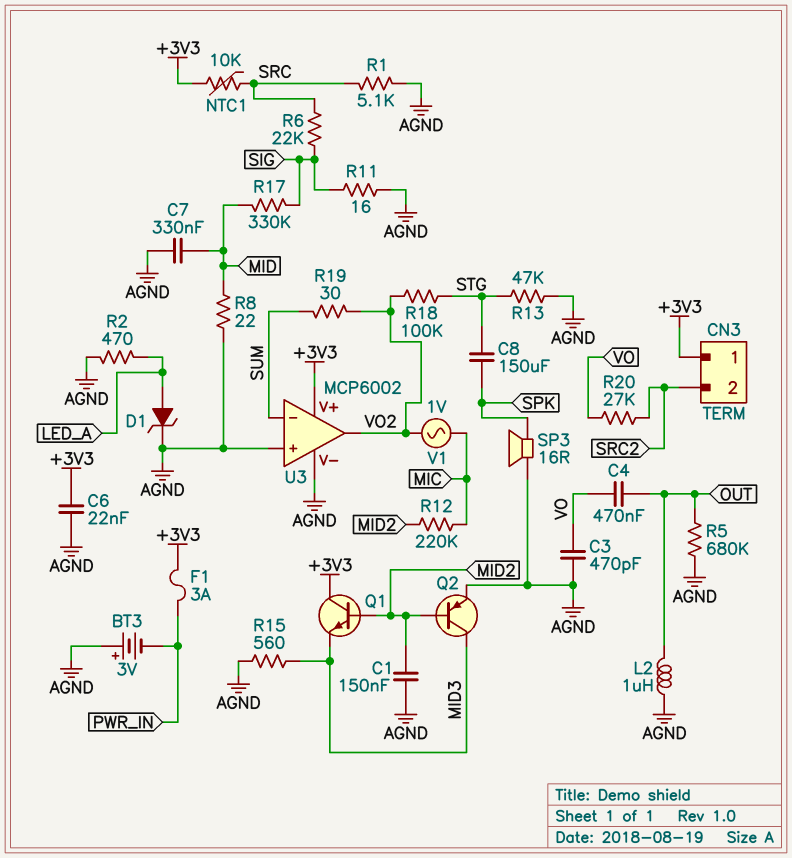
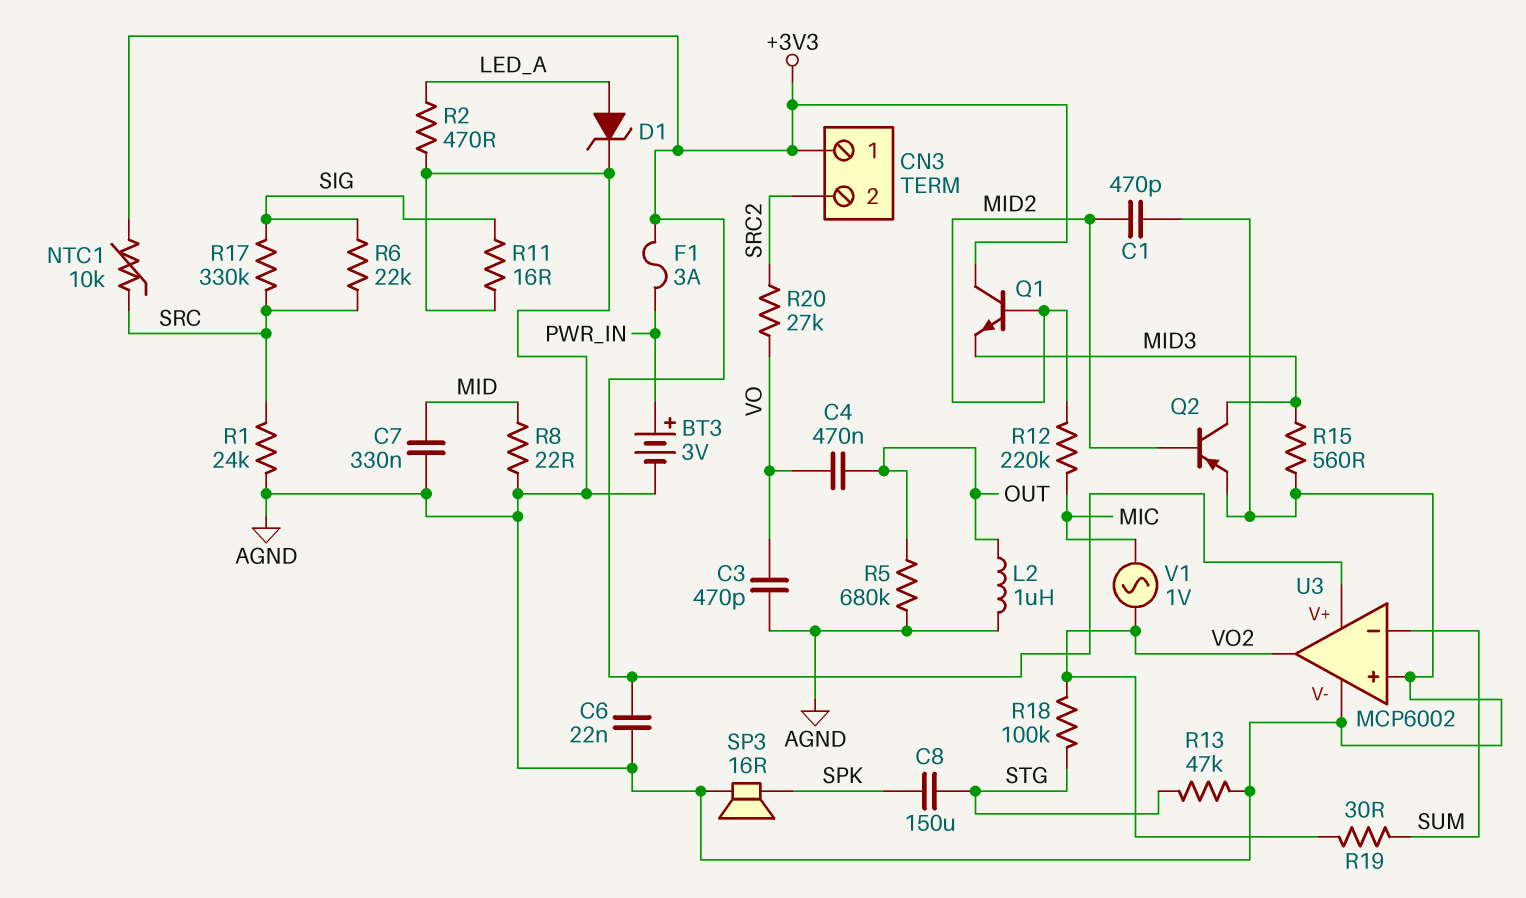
BT3: 3V (plus AGND, minus PWR_IN) -> 3V (plus PWR_IN, minus AGND)
C1: 150nF (AGND, MID2) -> 470pF (AGND, MID2)
R1: 5.1k (AGND, SRC) -> 24k (AGND, SRC)
R17: 330k (MID, SIG) -> 330k (SIG, SRC)

